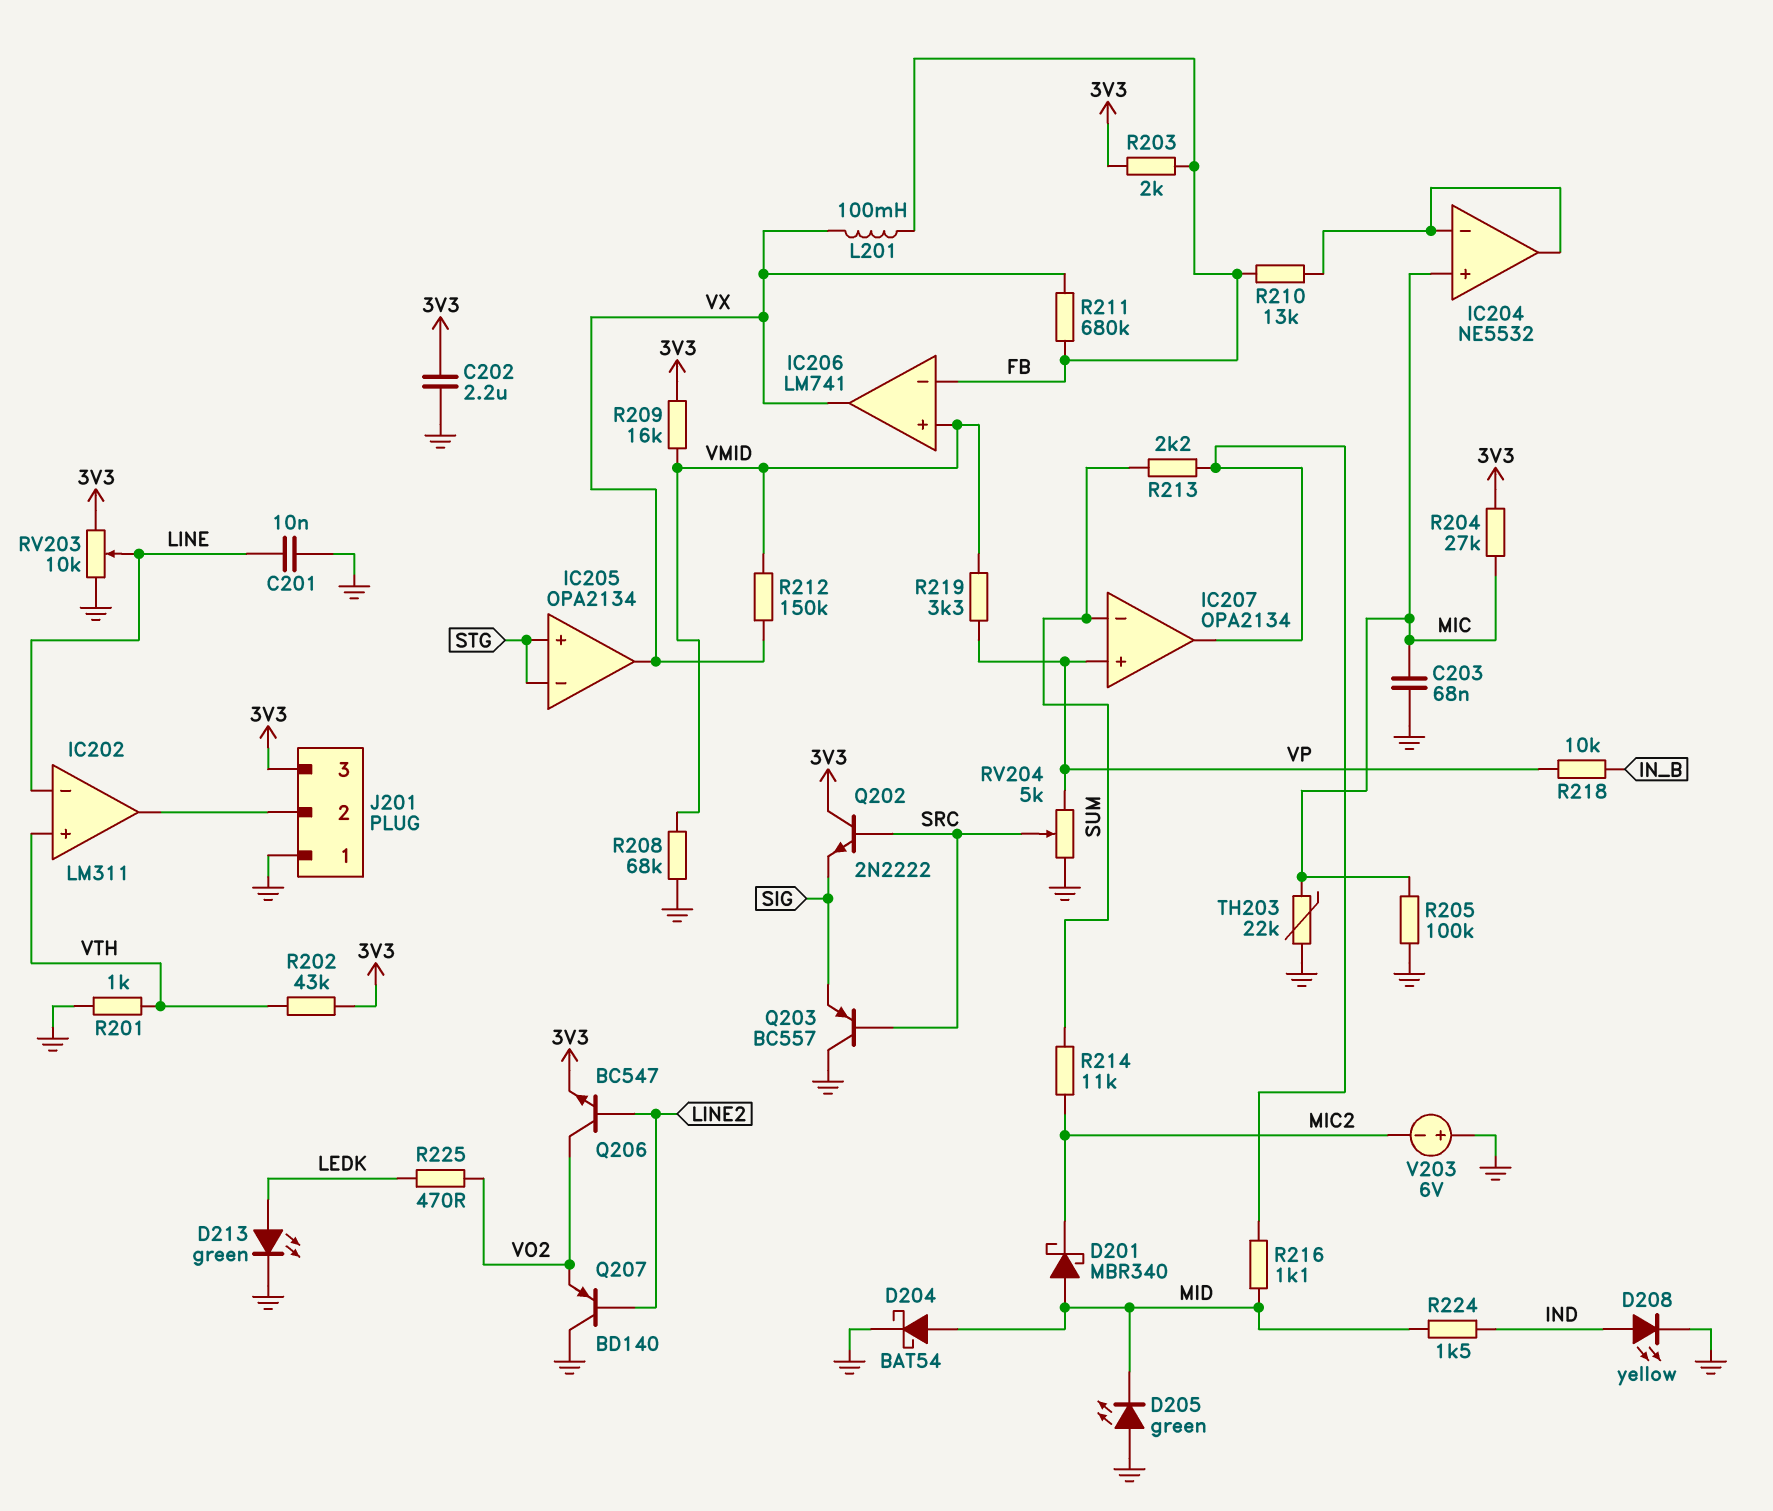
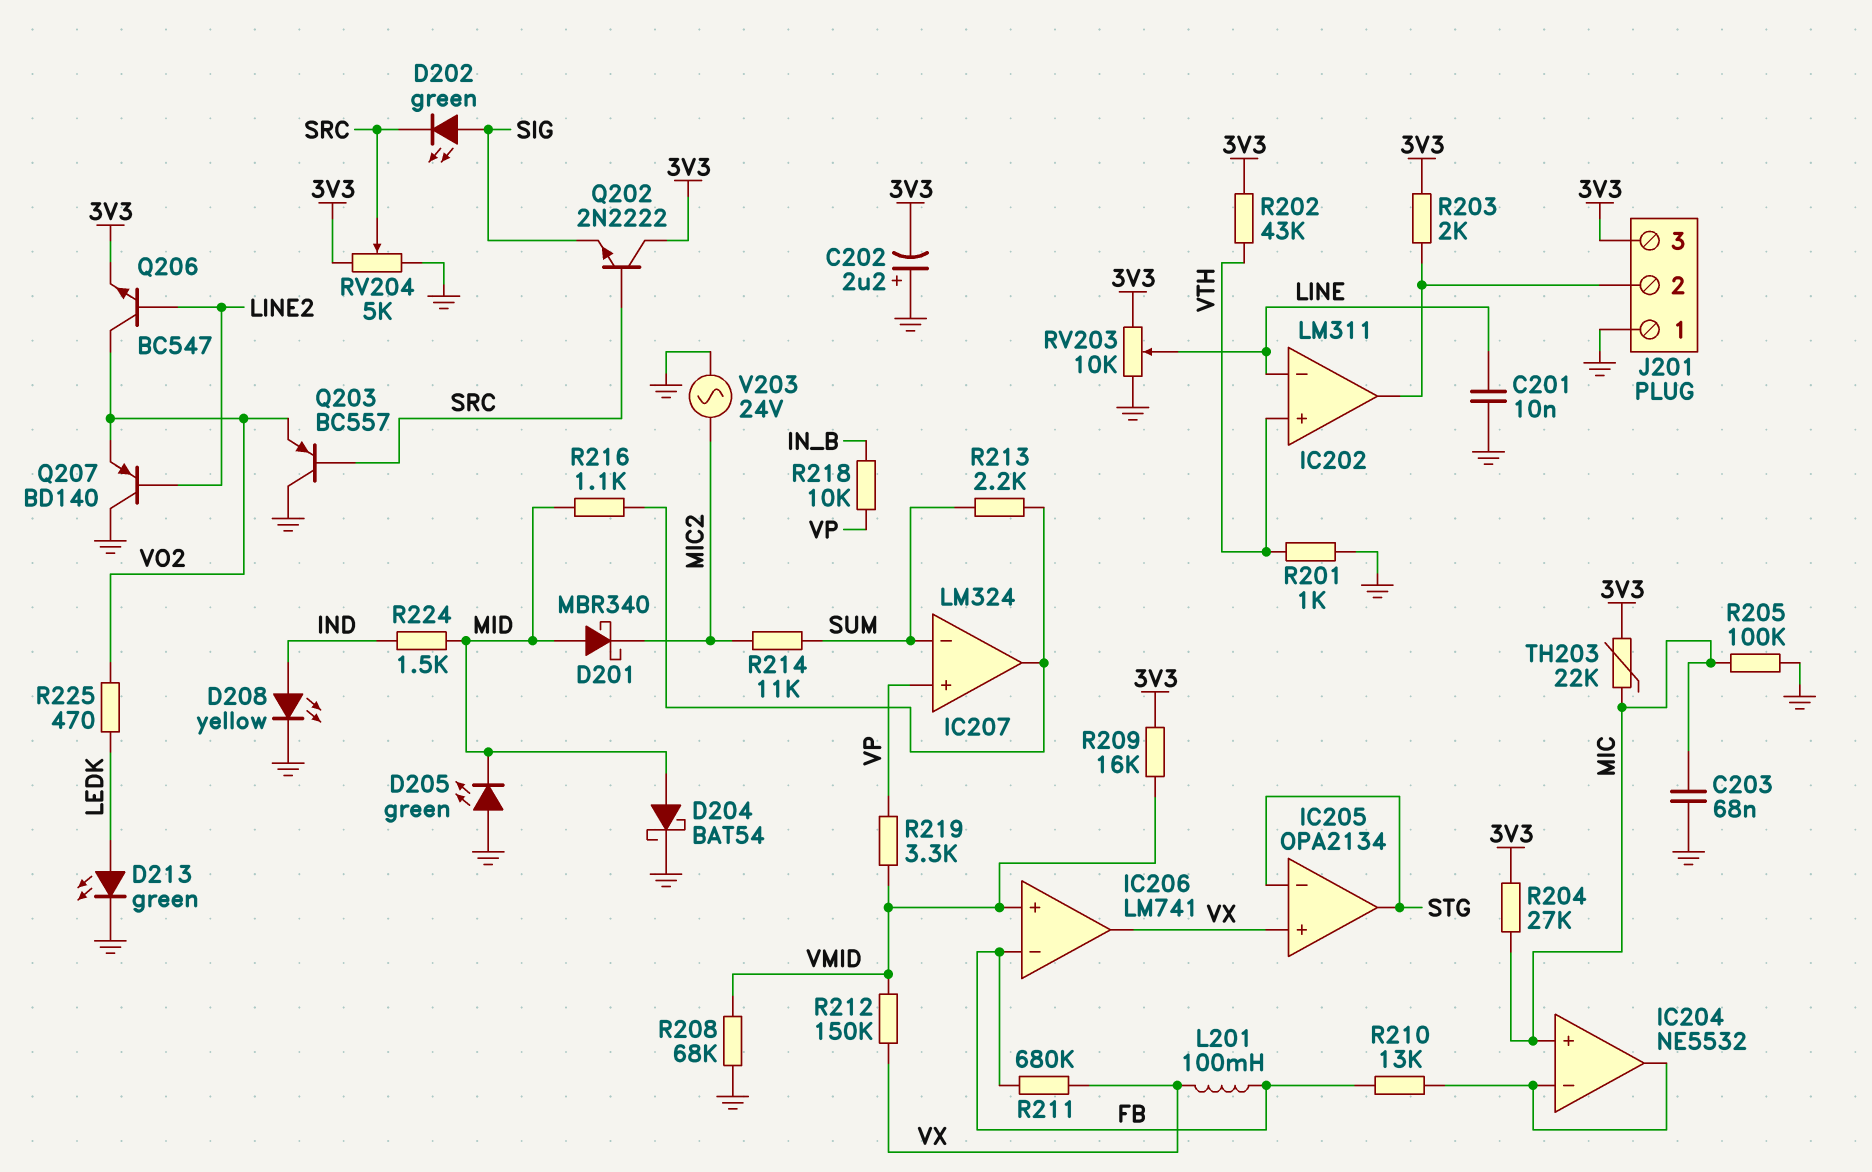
C202: 2.2uF (3V3, GND) -> 2.2uF (plus GND, minus 3V3)
D202: none -> LED green (A SIG, K SRC)
IC205 pin in+: STG -> VX
IC205 pin out: VX -> STG
IC207: OPA2134 -> LM324
Q203: PNP BC557 (B SRC, C GND, E SIG) -> PNP BC557 (B SRC, C GND, E VO2)
R203: 2k (3V3, FB) -> 2k (3V3, IC202/out)
RV204: 5k (GND, VP, wiper SRC) -> 5k (3V3, GND, wiper SRC)
TH203: 22k (GND, MIC) -> 22k (3V3, MIC)
V203: 6V (plus GND, minus MIC2) -> AC 24V (GND, MIC2)

